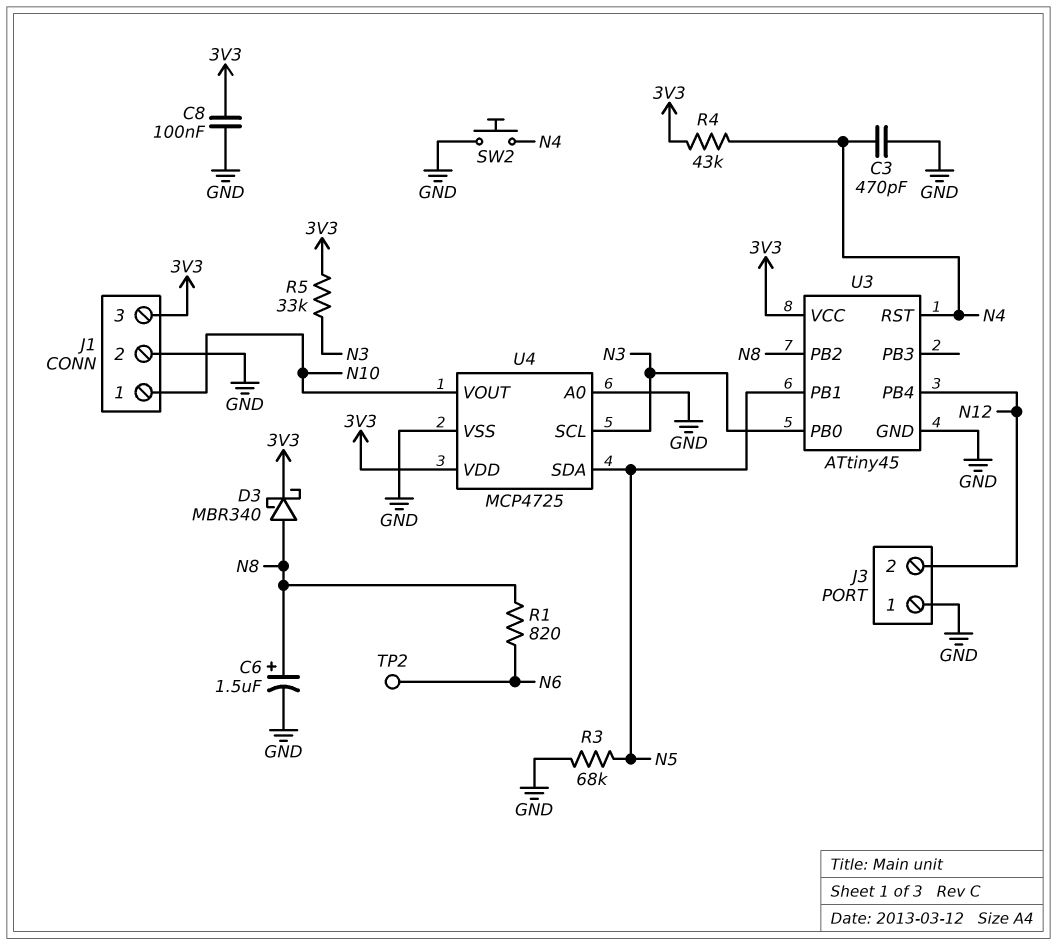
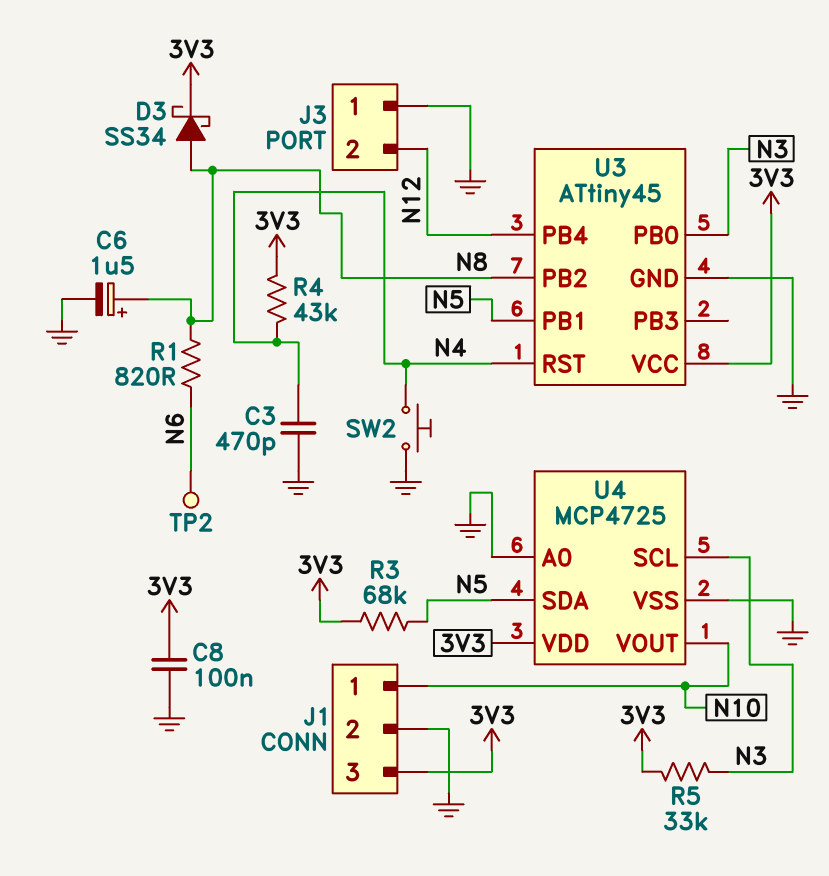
D3: schottky MBR340 (A N8, K 3V3) -> schottky SS34 (A N8, K 3V3)
R3: 68k (GND, N5) -> 68k (3V3, N5)

